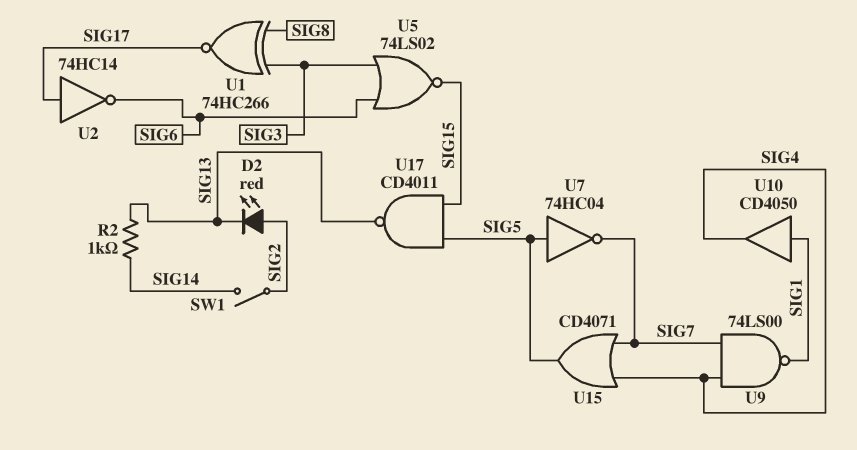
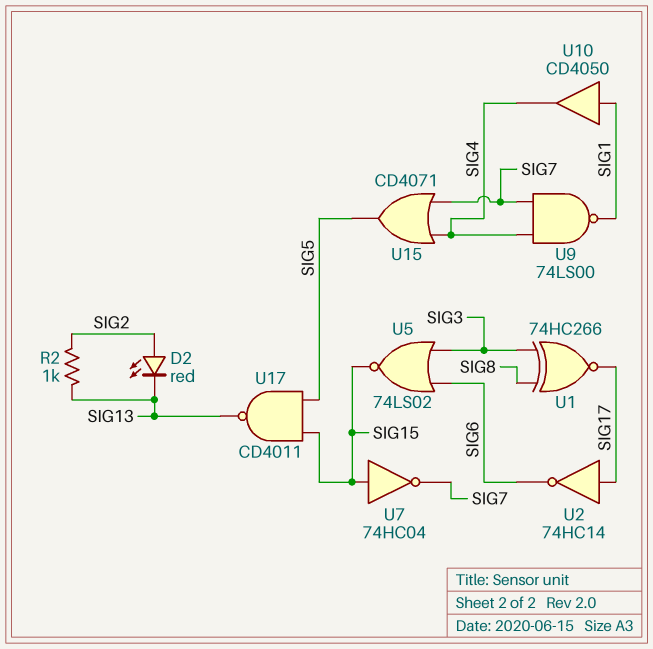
R2: 1k (SIG13, SIG14) -> 1k (SIG2, SIG13)
SW1: switch (SIG2, SIG14) -> none
U7: NOT 74HC04 (in SIG5, out SIG7) -> NOT 74HC04 (in SIG15, out SIG7)

